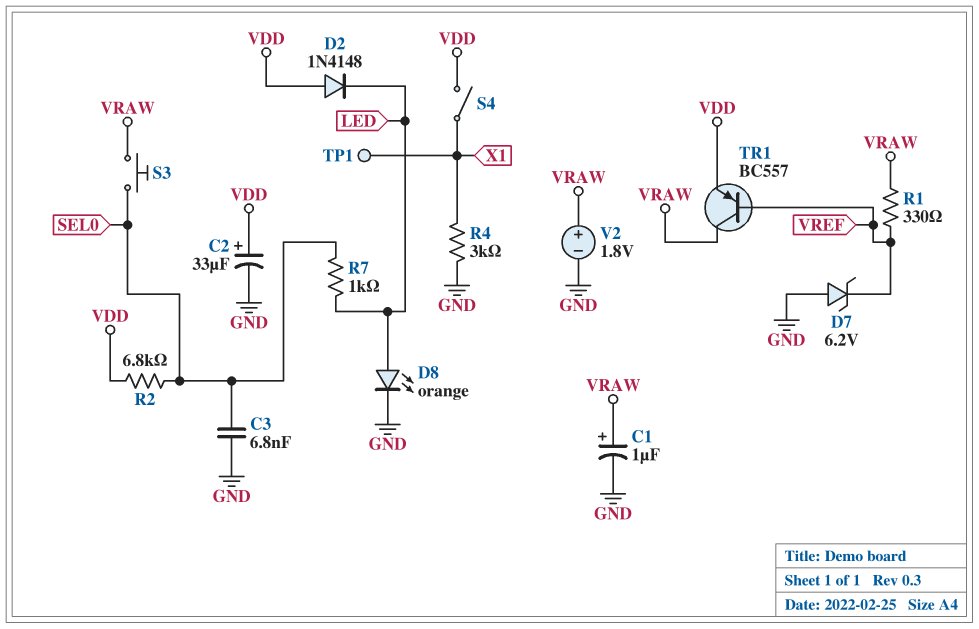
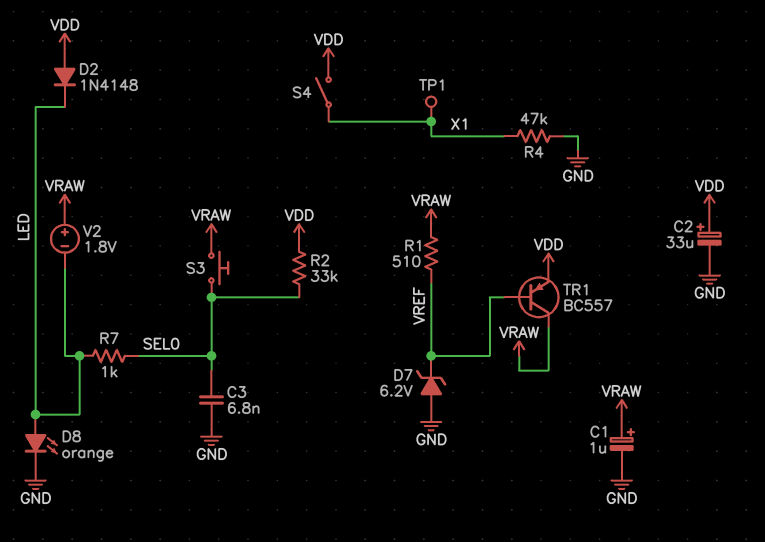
R1: 330 (VRAW, VREF) -> 510 (VRAW, VREF)
R2: 6.8k (SEL0, VDD) -> 33k (SEL0, VDD)
R4: 3k (GND, X1) -> 47k (GND, X1)
V2: 1.8V (plus VRAW, minus GND) -> 1.8V (plus VRAW, minus LED)

